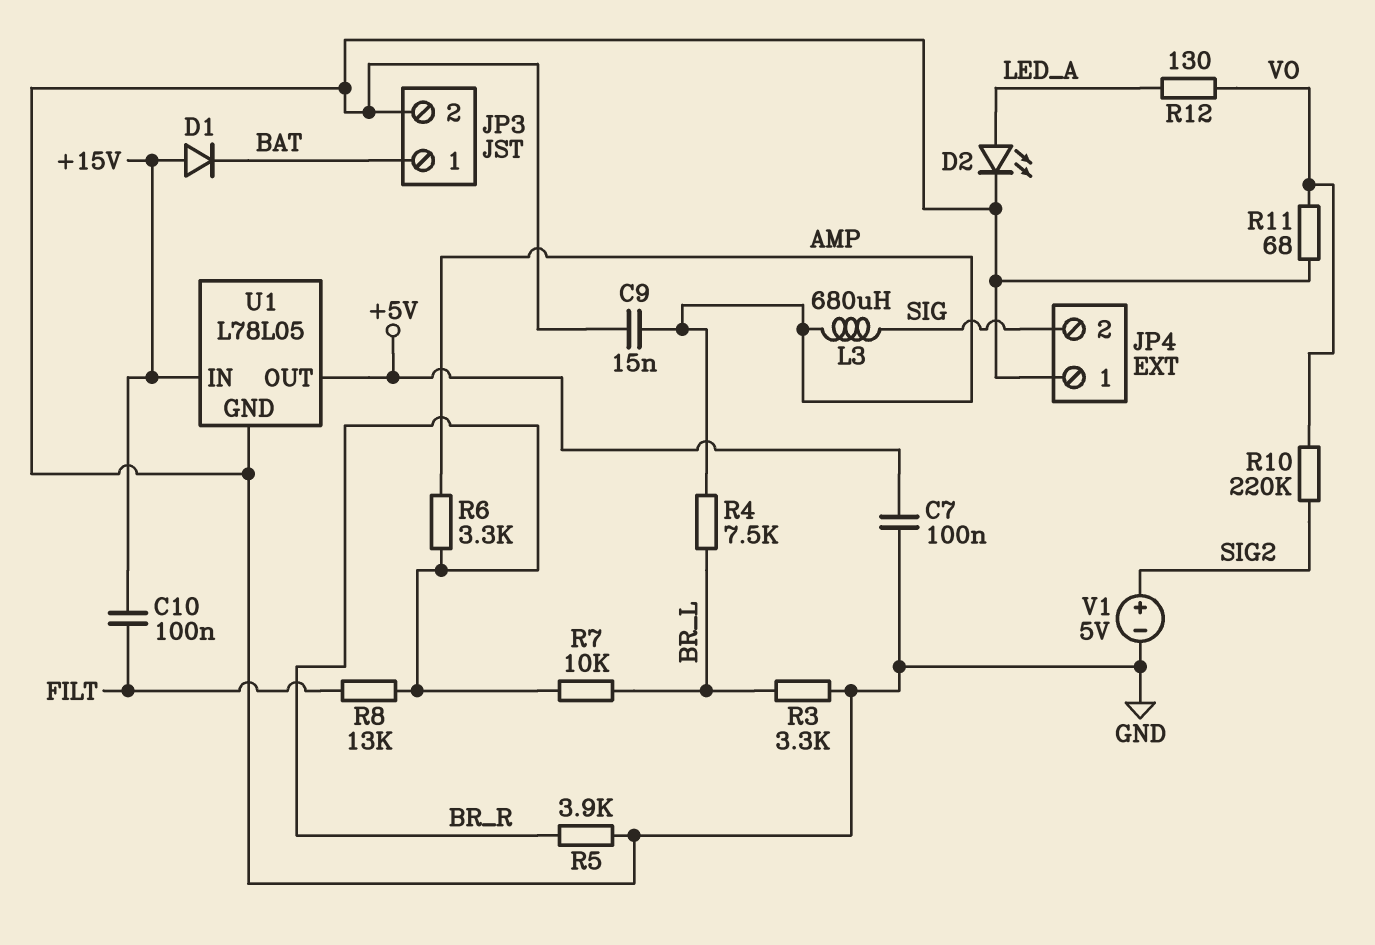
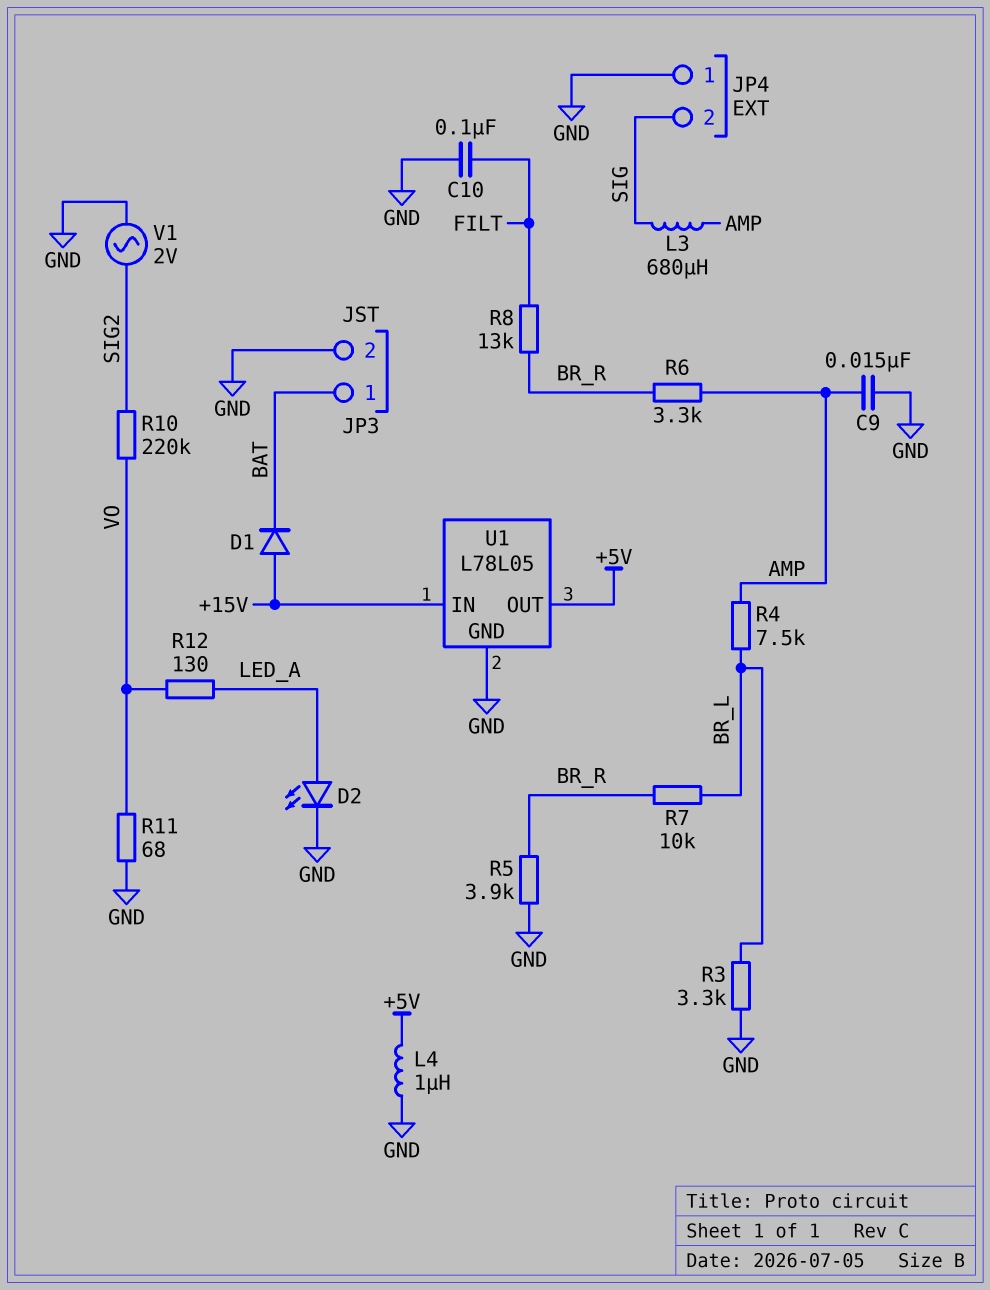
C7: 100nF (+5V, GND) -> none
C10: 100nF (+15V, FILT) -> 100nF (FILT, GND)
L4: none -> 1uH (+5V, GND)
V1: 5V (plus SIG2, minus GND) -> AC 2V (GND, SIG2)

